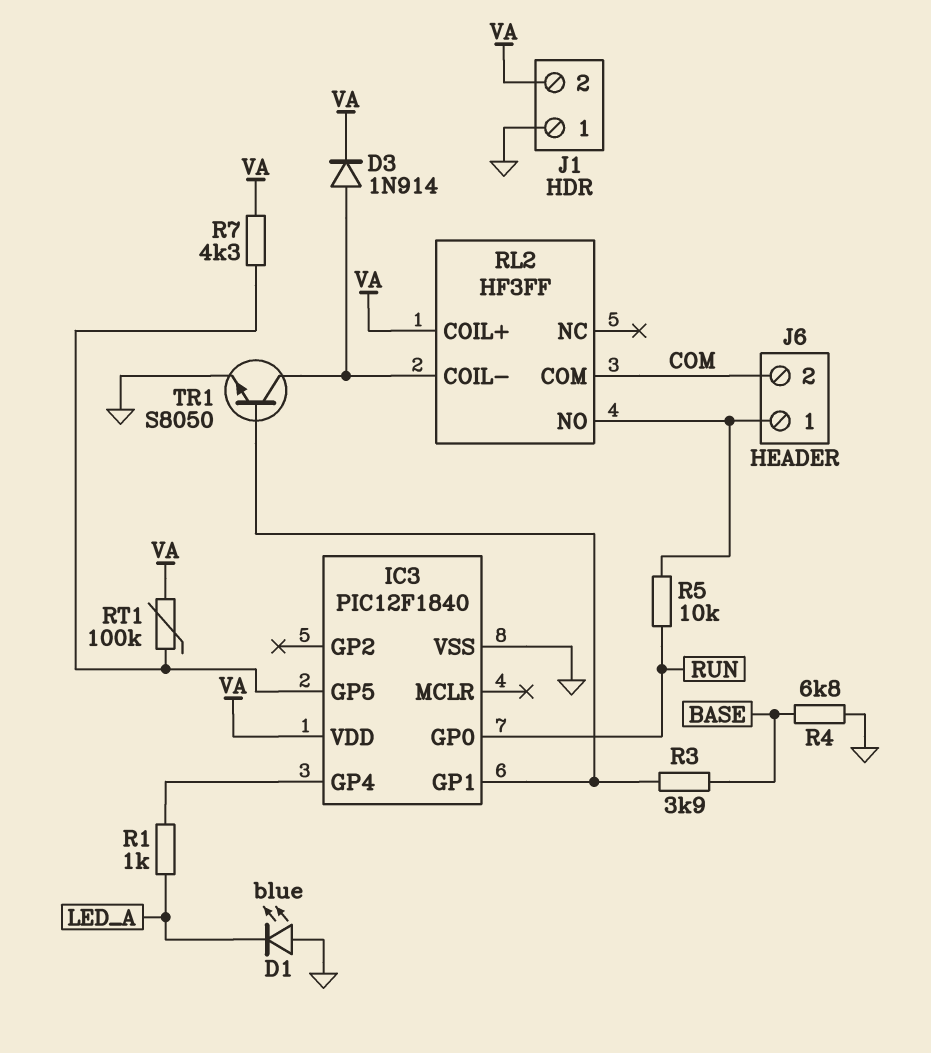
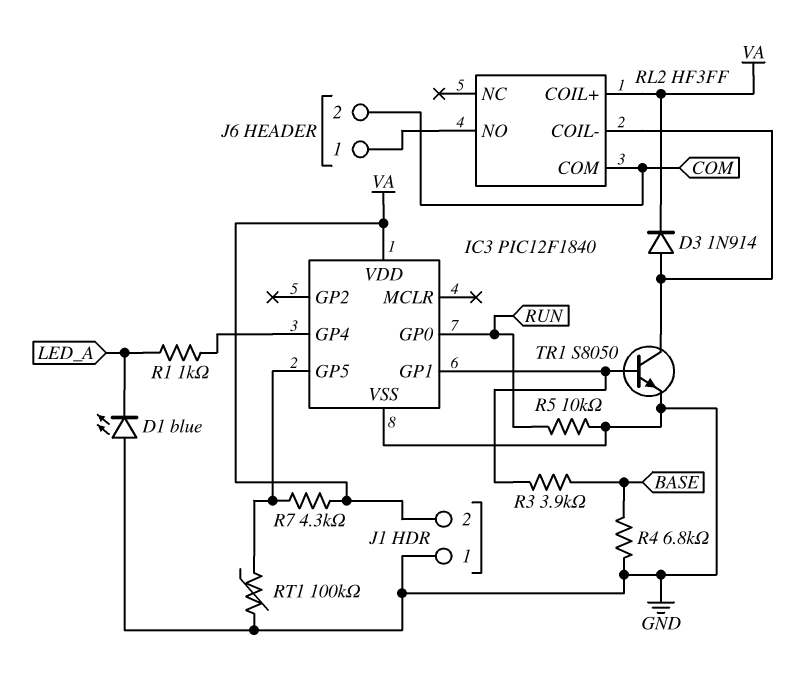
R5: 10k (J6/1, RUN) -> 10k (GND, RUN)
RT1: 100k (IC3/GP5, VA) -> 100k (GND, IC3/GP5)

